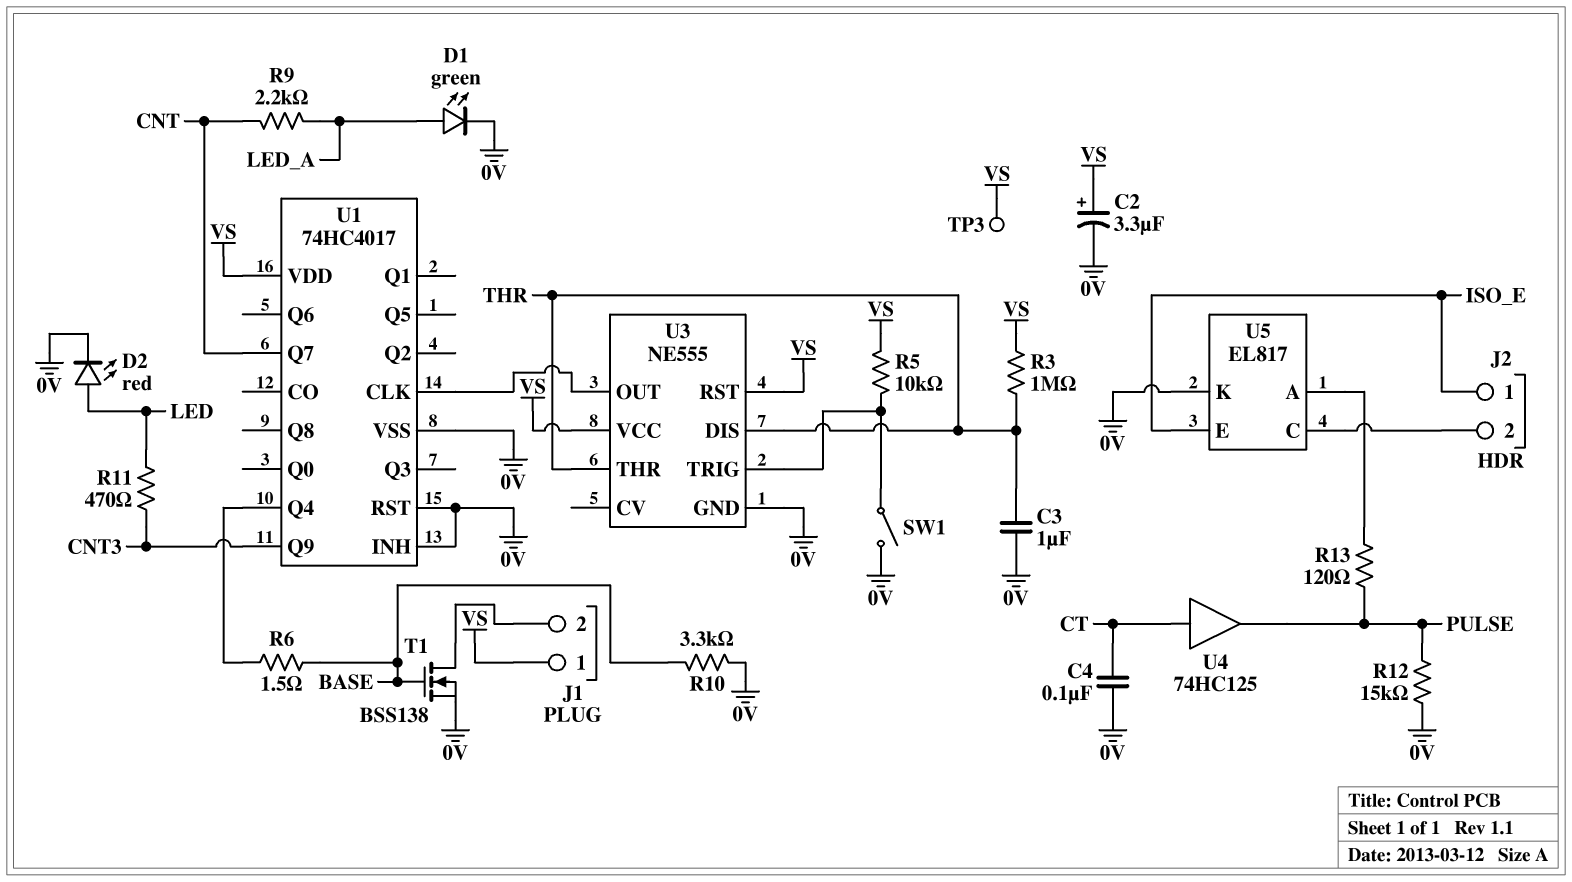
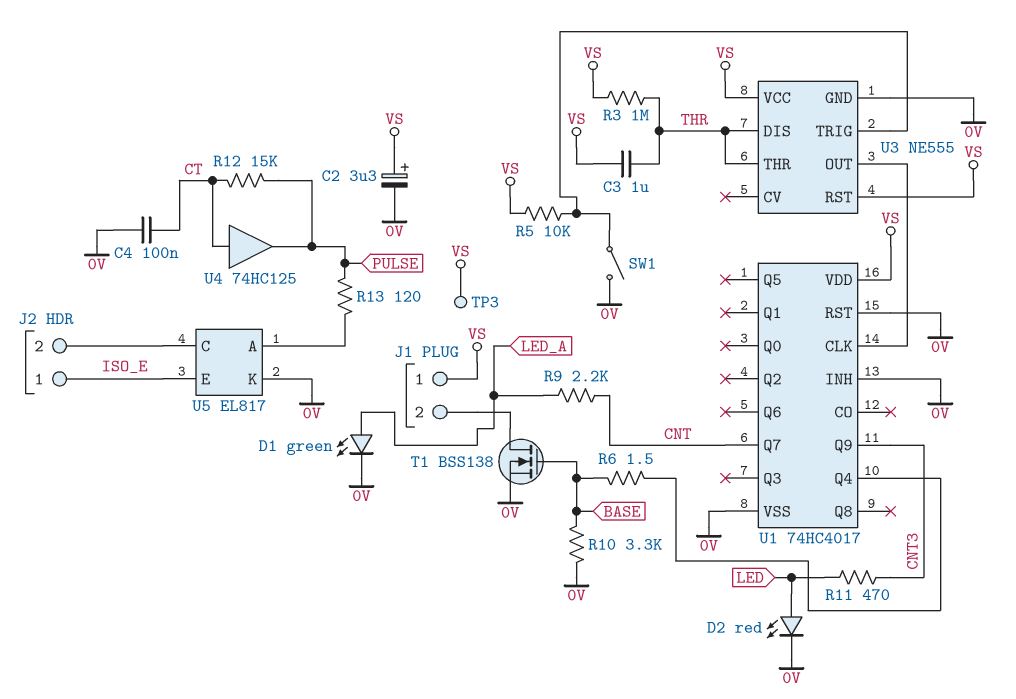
C3: 1uF (0V, THR) -> 1uF (THR, VS)
R12: 15k (0V, PULSE) -> 15k (CT, PULSE)

